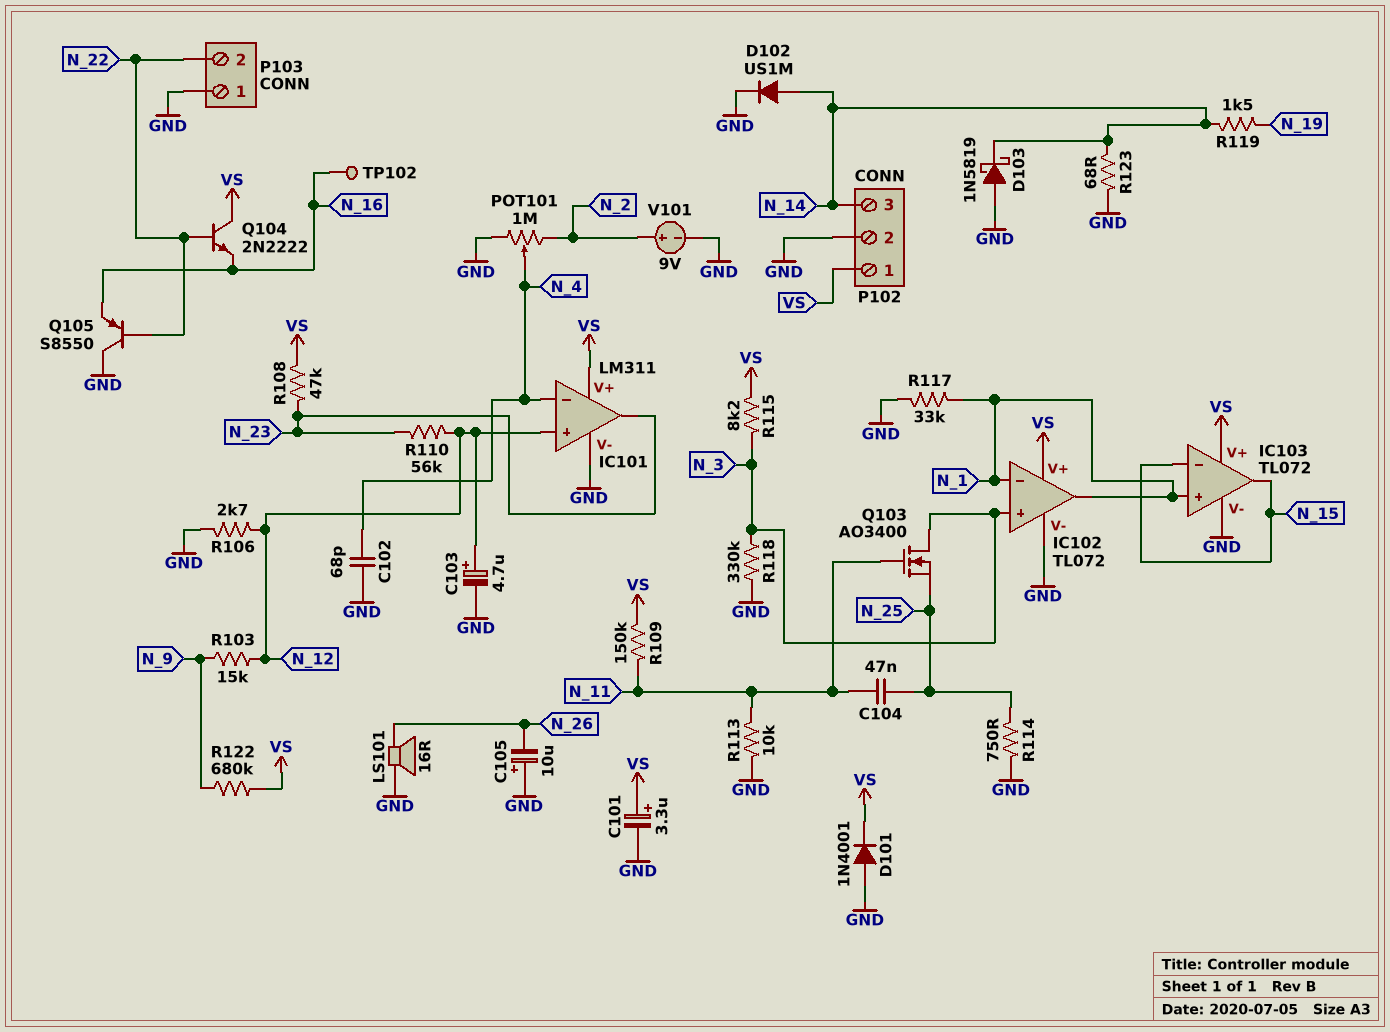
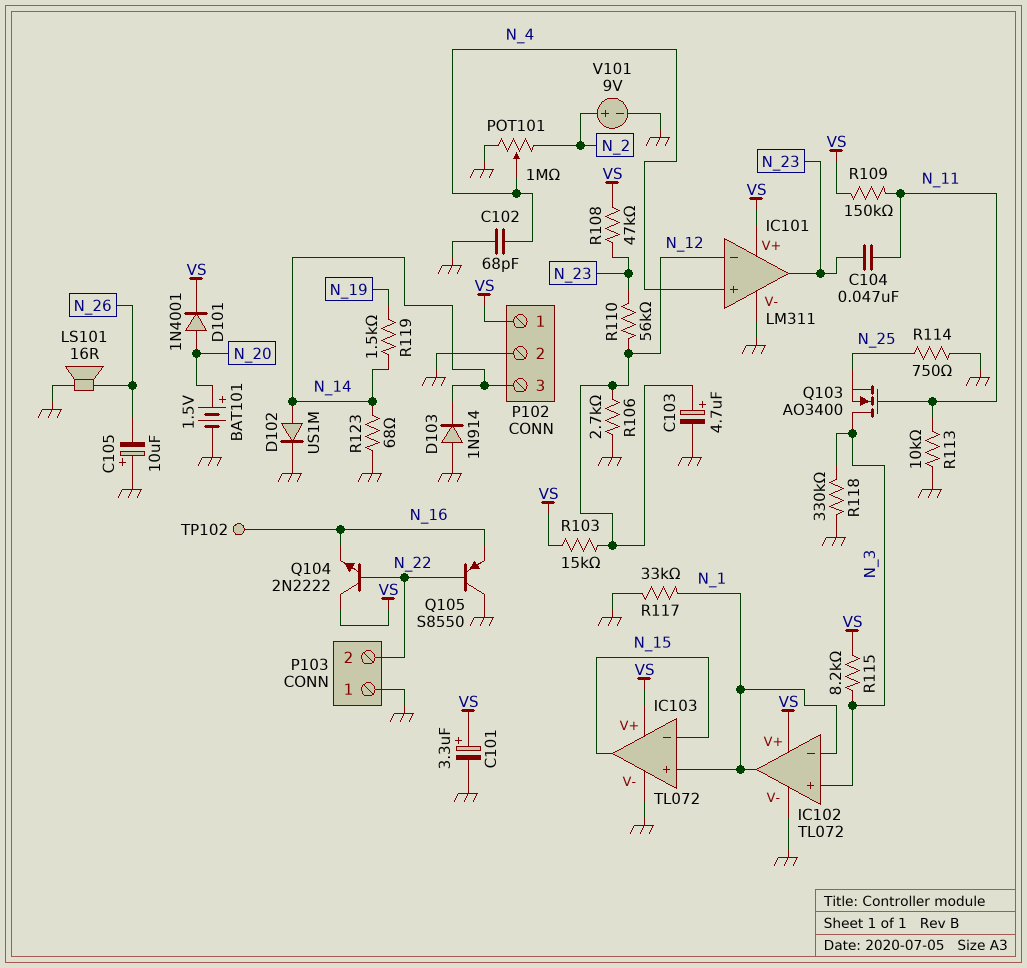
BAT101: none -> 1.5V (plus N_20, minus GND)
C104: 47nF (N_11, N_25) -> 47nF (N_11, N_23)
D101: diode 1N4001 (A GND, K VS) -> diode 1N4001 (A N_20, K VS)
D103: schottky 1N5819 (A GND, K N_14) -> diode 1N914 (A GND, K N_14)
IC101 pin in+: N_12 -> N_4
IC101 pin in-: N_4 -> N_12
R103: 15k (N_9, N_12) -> 15k (N_12, VS)
R122: 680k (N_9, VS) -> none

